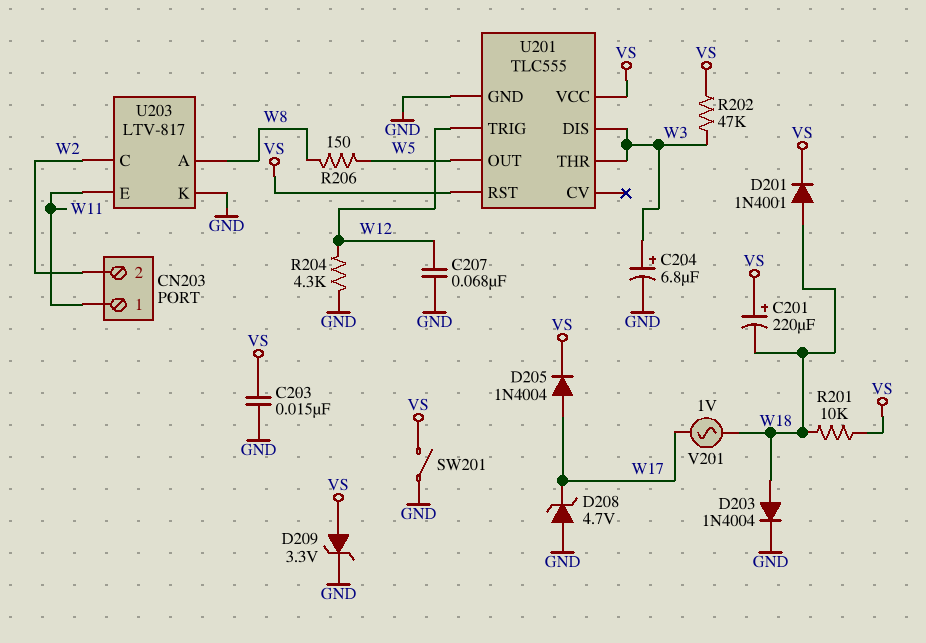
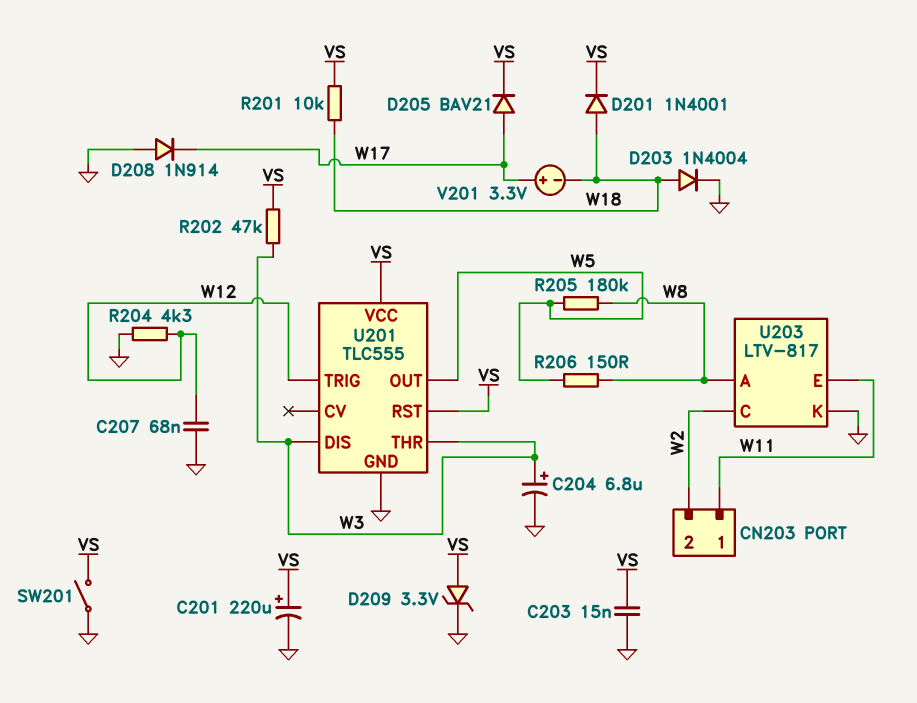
C201: 220uF (plus VS, minus W18) -> 220uF (plus VS, minus GND)
D205: diode 1N4004 (A W17, K VS) -> diode BAV21 (A W17, K VS)
D208: zener 4.7V (A GND, K W17) -> diode 1N914 (A GND, K W17)
R205: none -> 180k (W5, W8)
V201: AC 1V (W17, W18) -> 3.3V (plus W17, minus W18)

